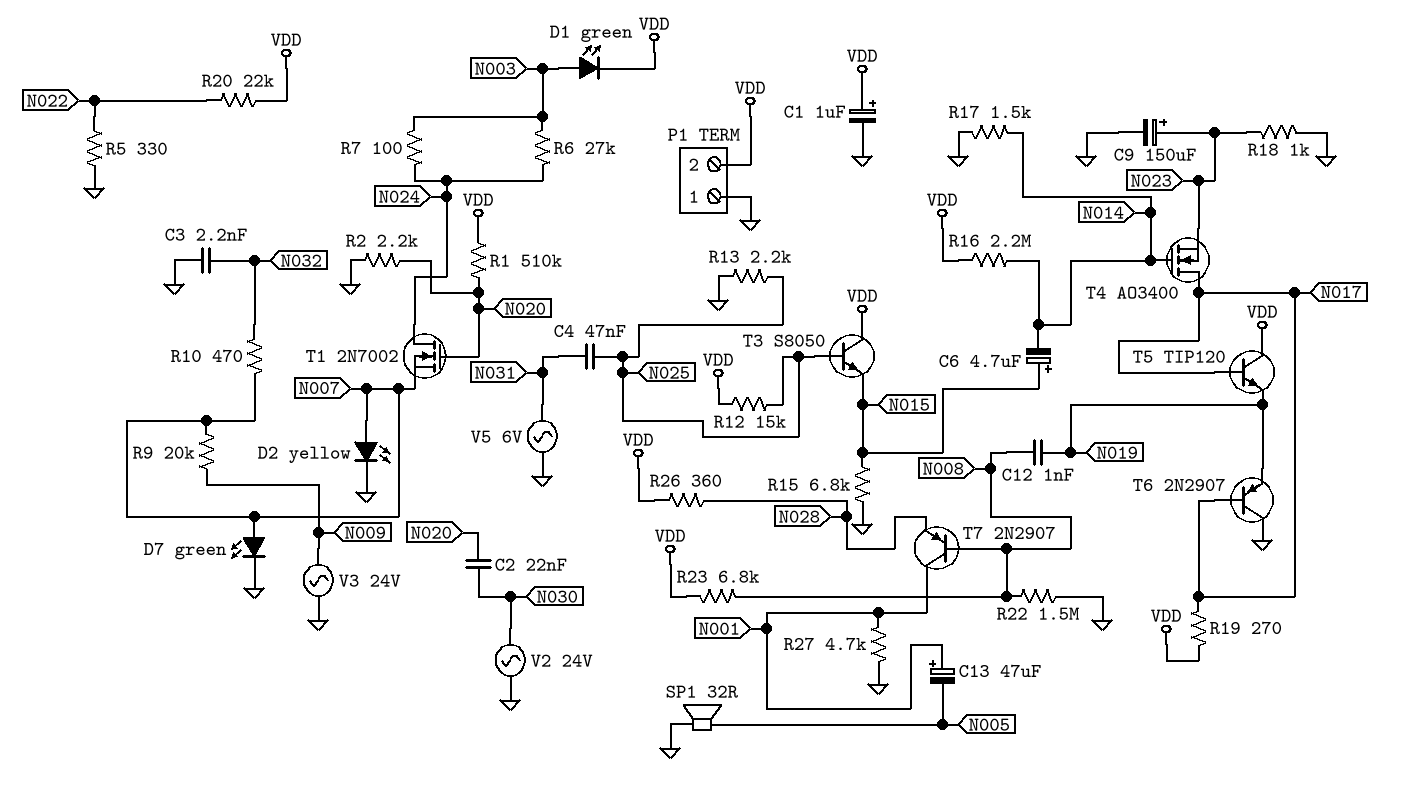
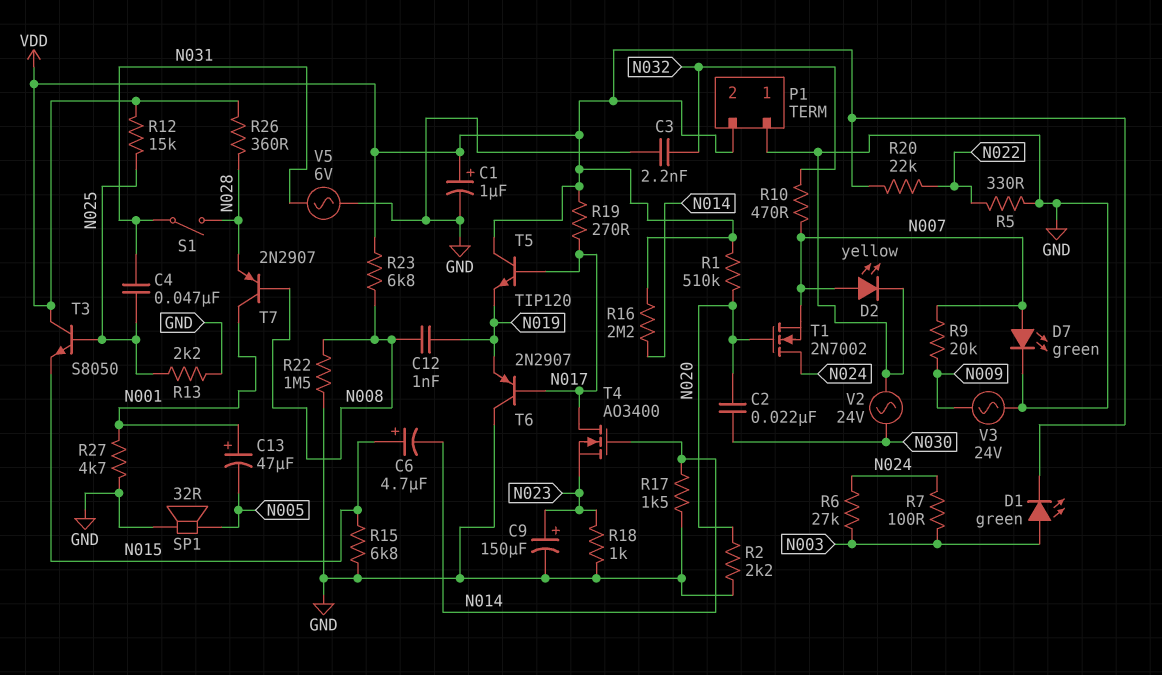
S1: none -> switch (N028, N031)

